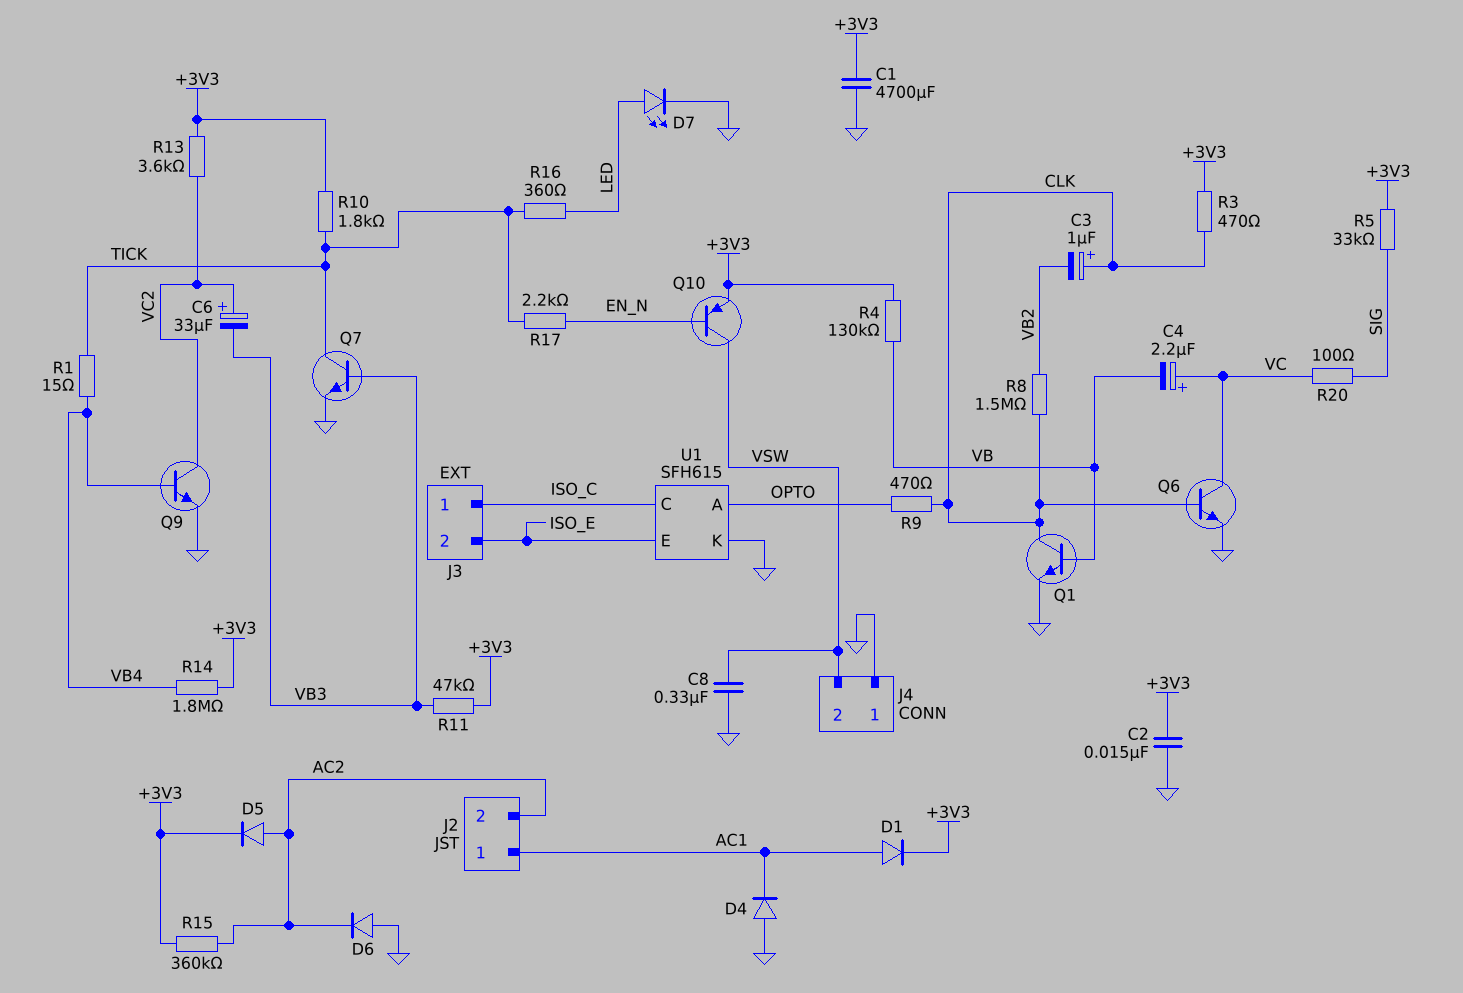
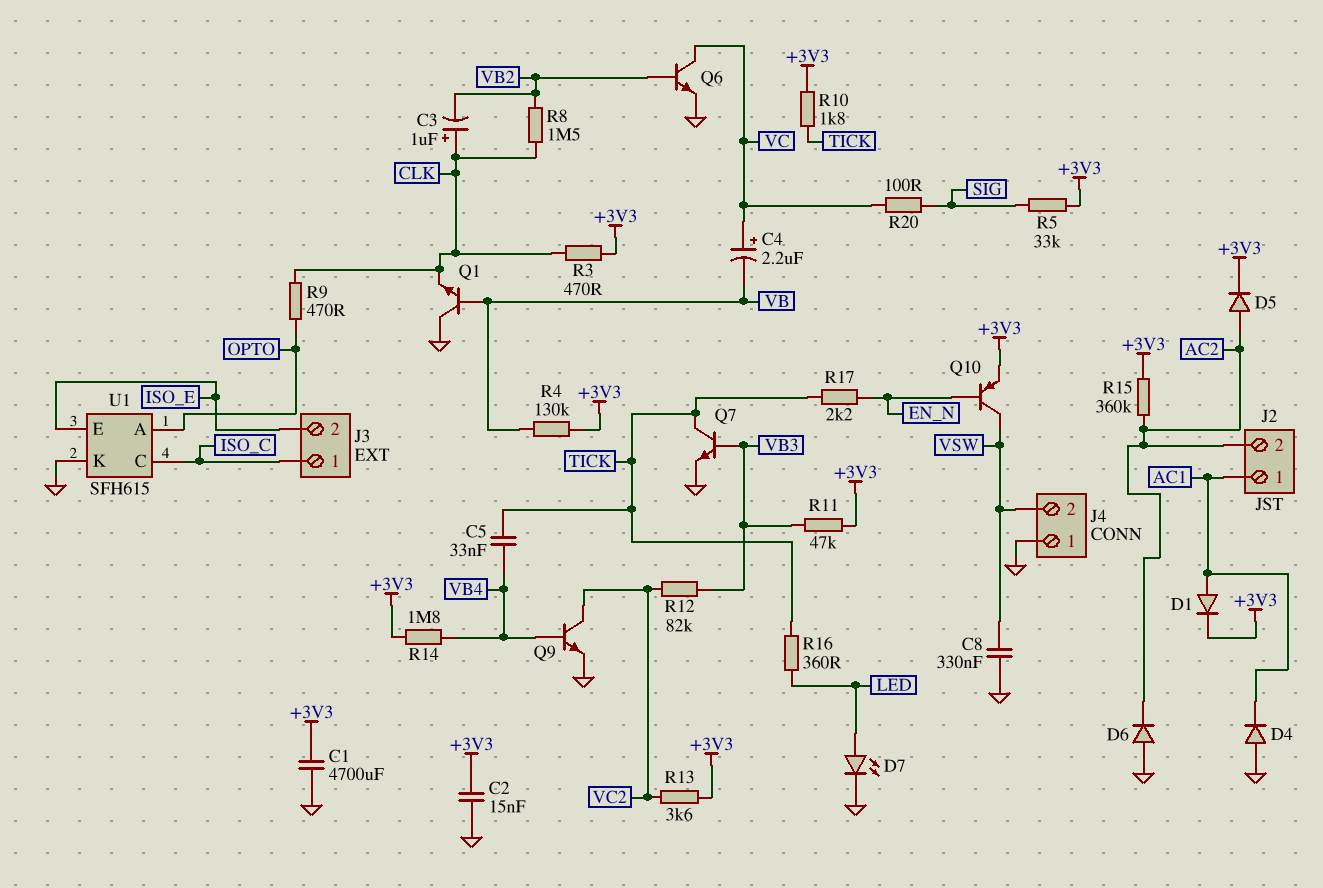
C5: none -> 33nF (TICK, VB4)
C6: 33uF (plus VC2, minus VB3) -> none
Q1: NPN (B VB, C CLK, E GND) -> NPN (B VB, C GND, E CLK)
Q6: NPN (B CLK, C VC, E GND) -> NPN (B VB2, C VC, E GND)
R1: 15 (TICK, VB4) -> none
R12: none -> 82k (VB3, VC2)

